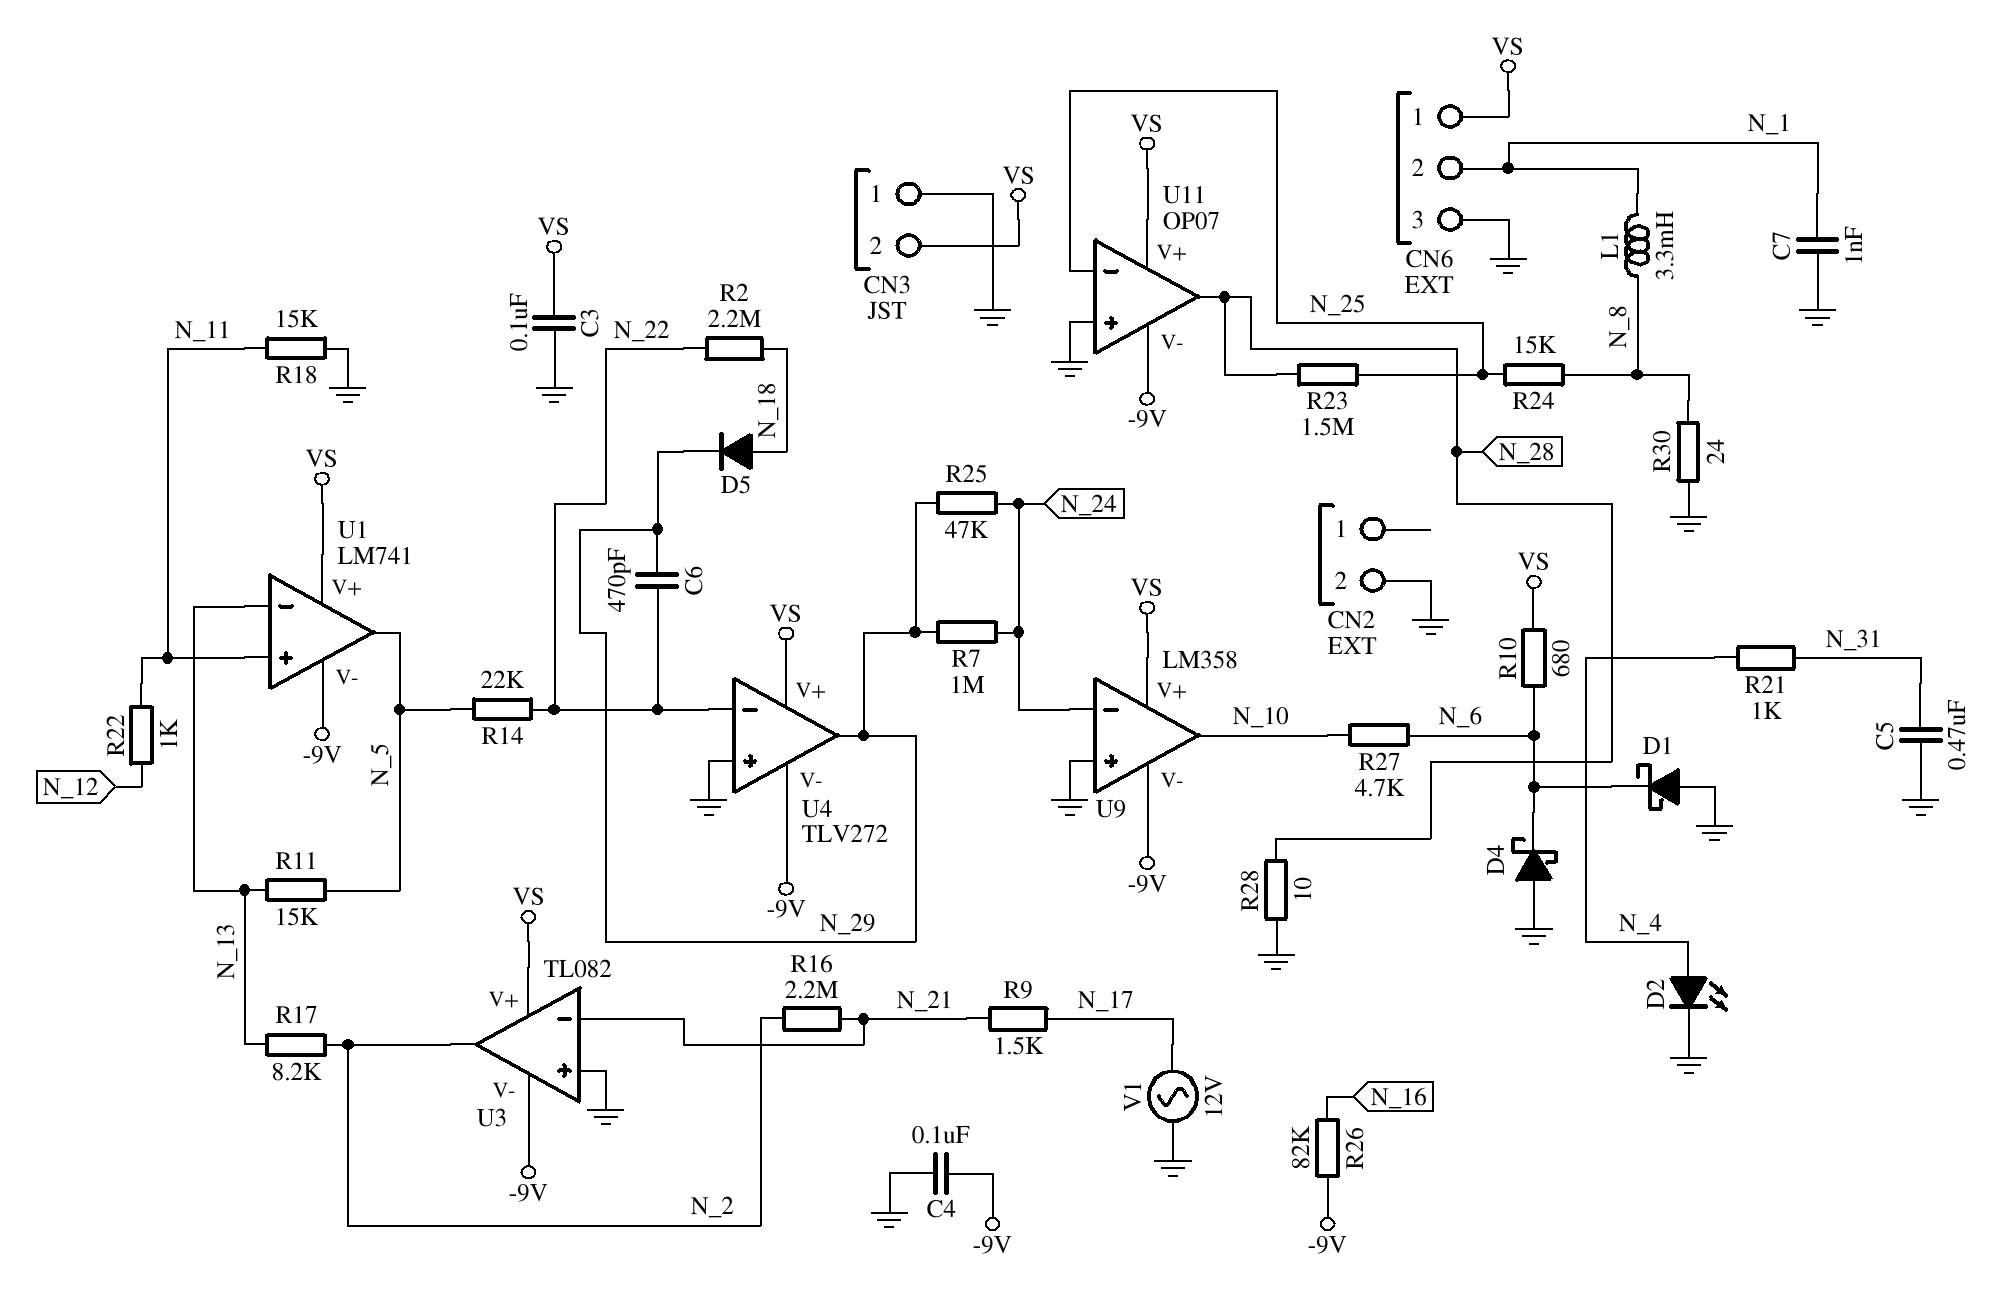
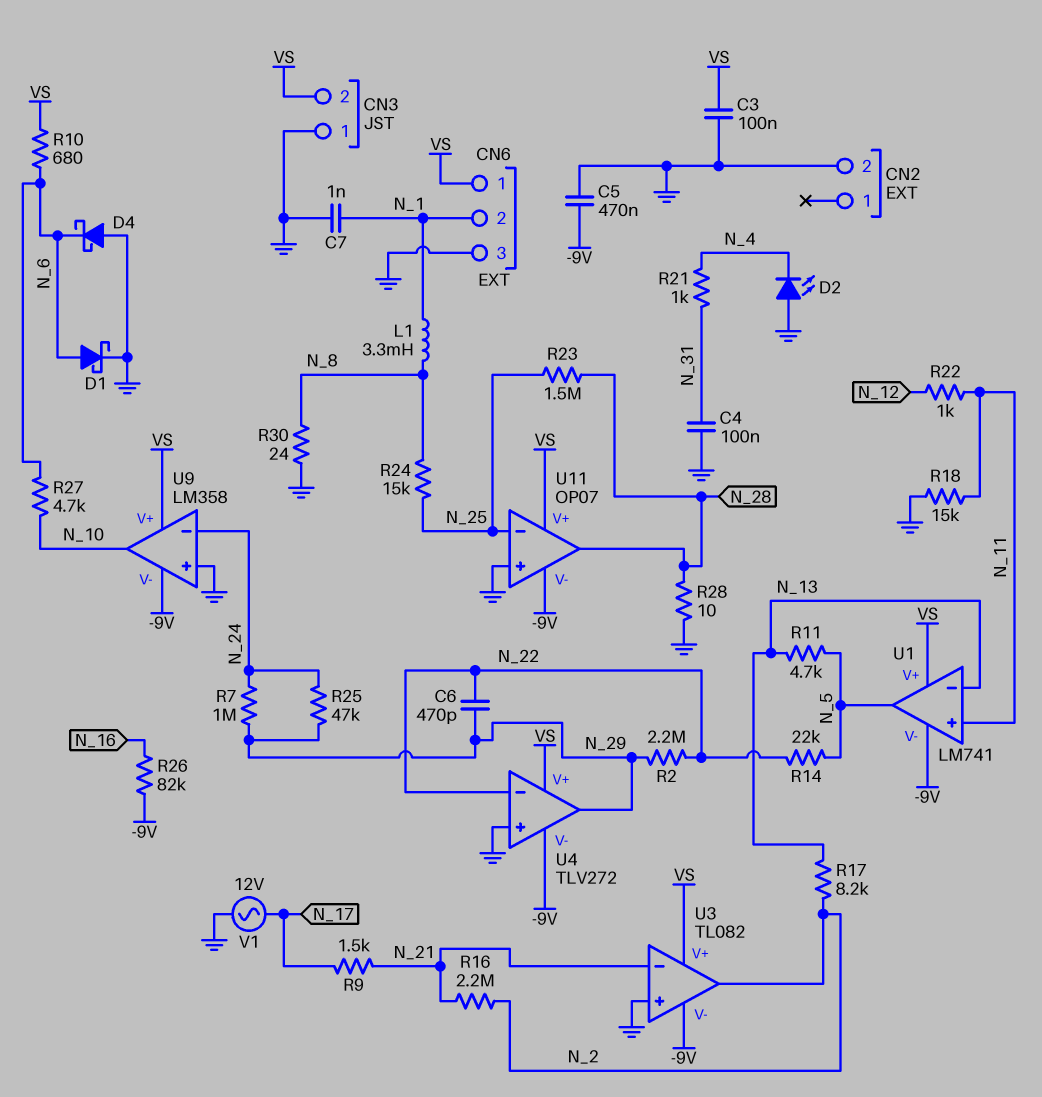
C4: 100nF (-9V, GND) -> 100nF (GND, N_31)
C5: 470nF (GND, N_31) -> 470nF (-9V, GND)
D1: schottky (A GND, K N_6) -> schottky (A N_6, K GND)
D2: LED (A N_4, K GND) -> LED (A GND, K N_4)
D5: diode (A N_18, K N_29) -> none
R2: 2.2M (N_18, N_22) -> 2.2M (N_22, N_29)
R11: 15k (N_5, N_13) -> 4.7k (N_5, N_13)

